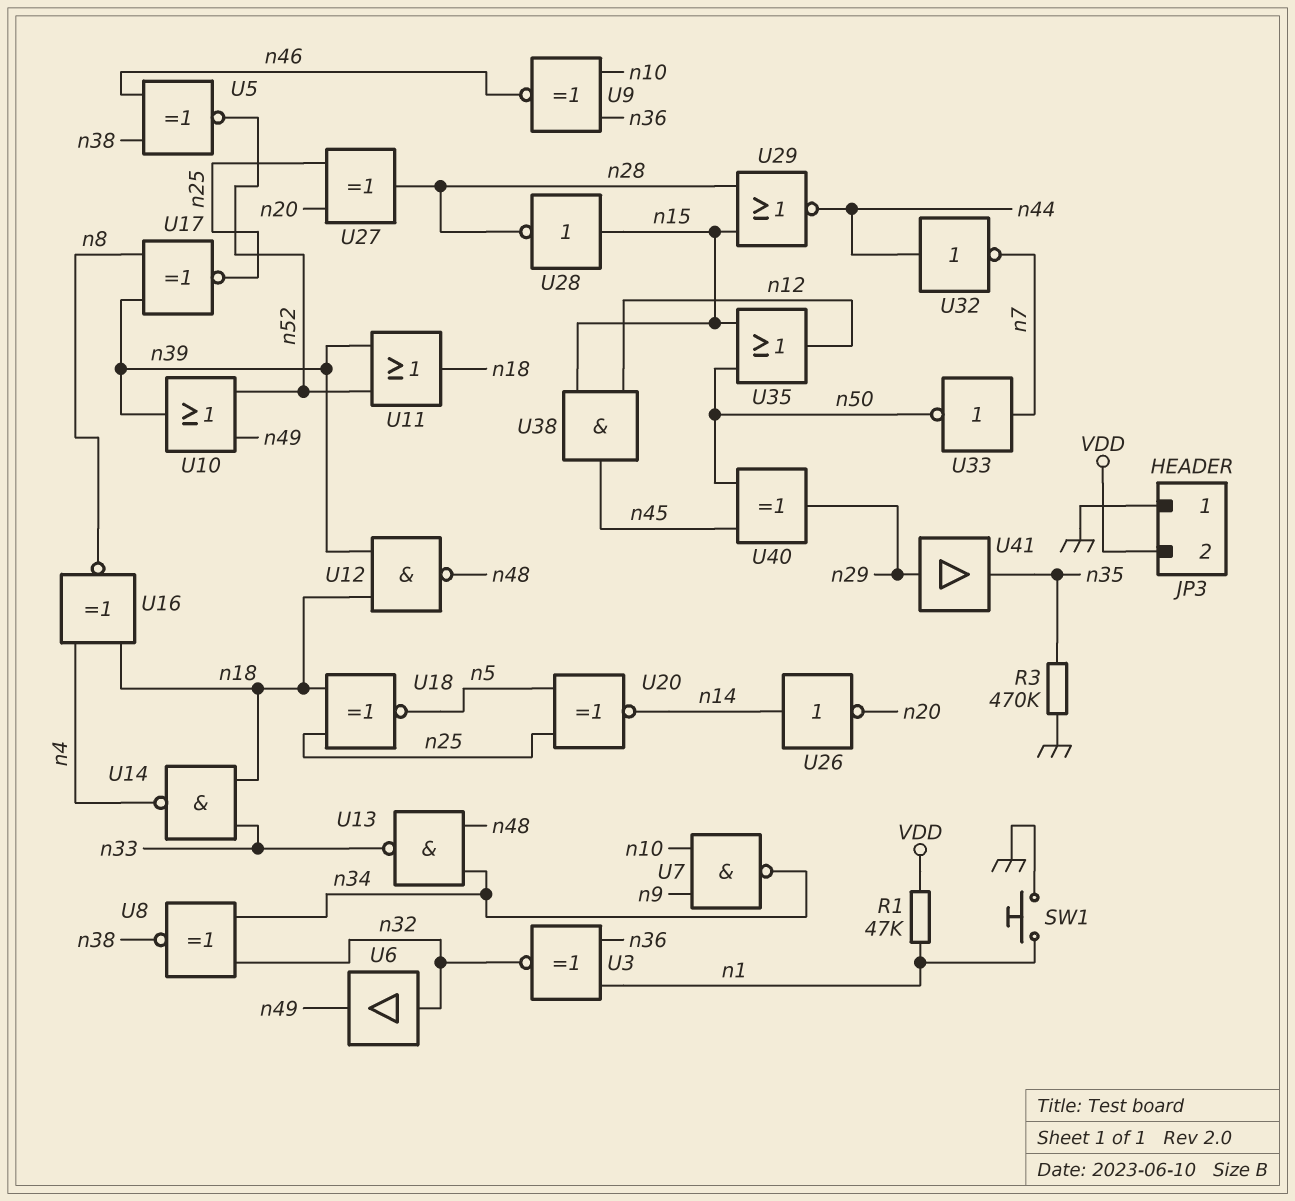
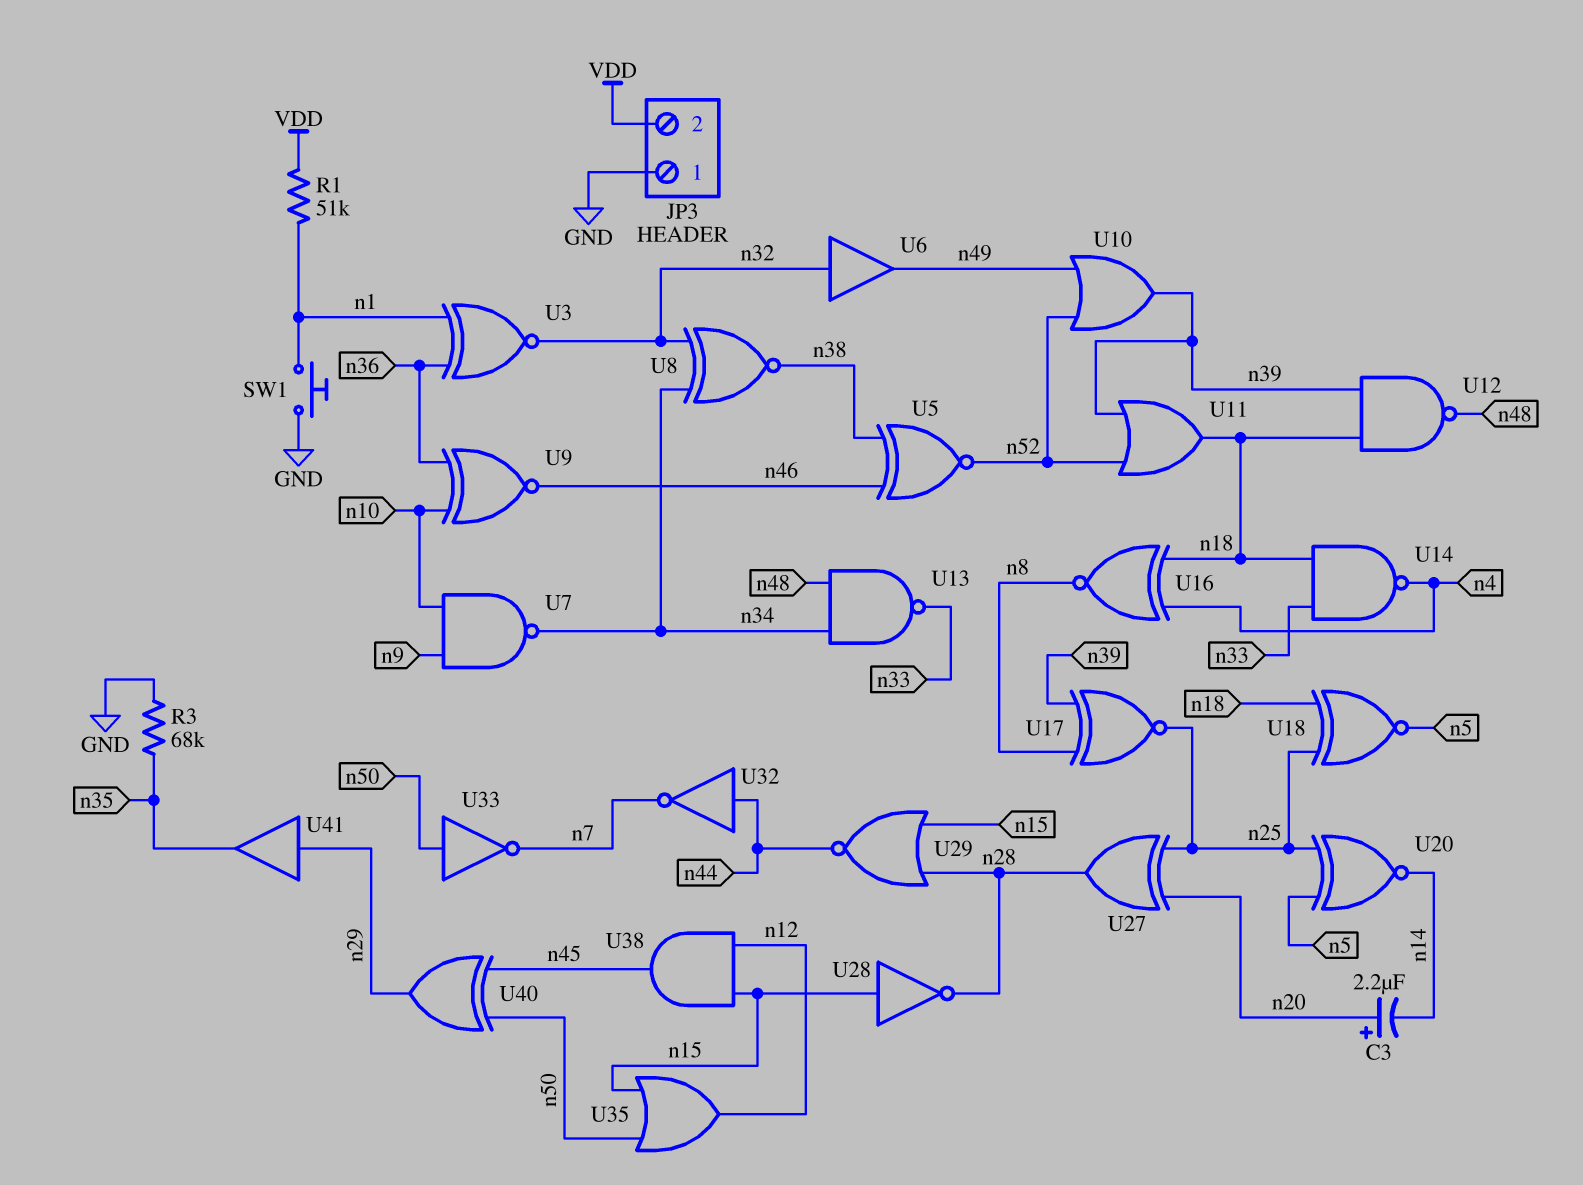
C3: none -> 2.2uF (plus n20, minus n14)
R1: 47k (VDD, n1) -> 51k (VDD, n1)
R3: 470k (GND, n35) -> 68k (GND, n35)
U26: NOT (in n14, out n20) -> none
U33: NOT (in n7, out n50) -> NOT (in n50, out n7)

